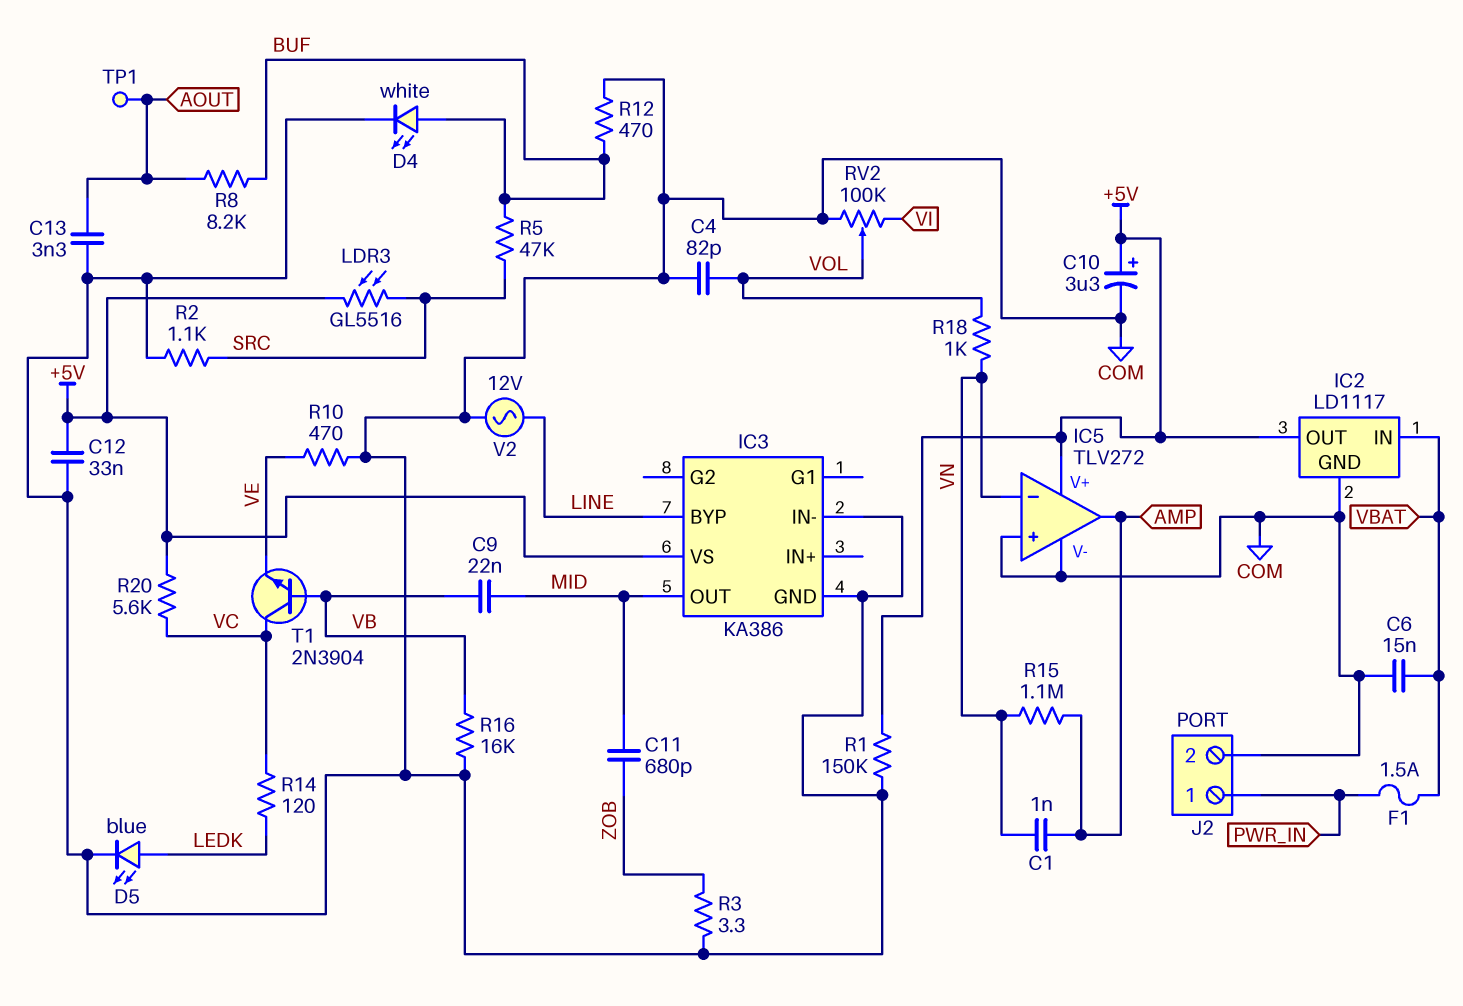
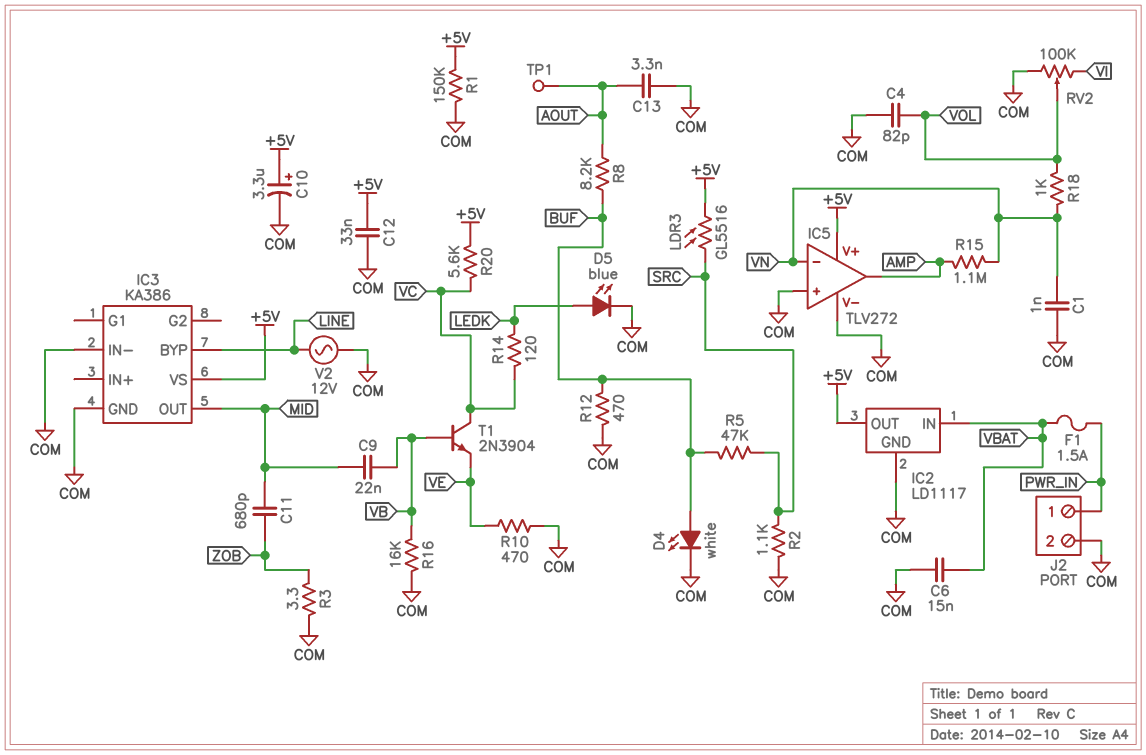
C1: 1nF (AMP, VN) -> 1nF (COM, VN)

